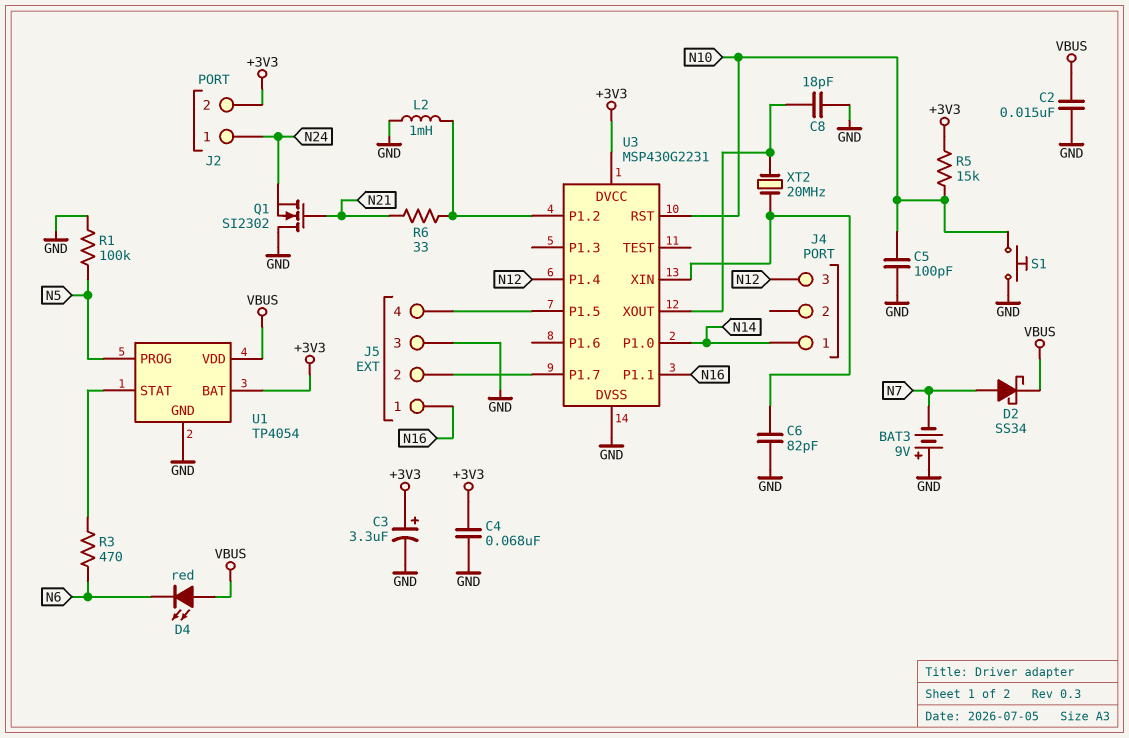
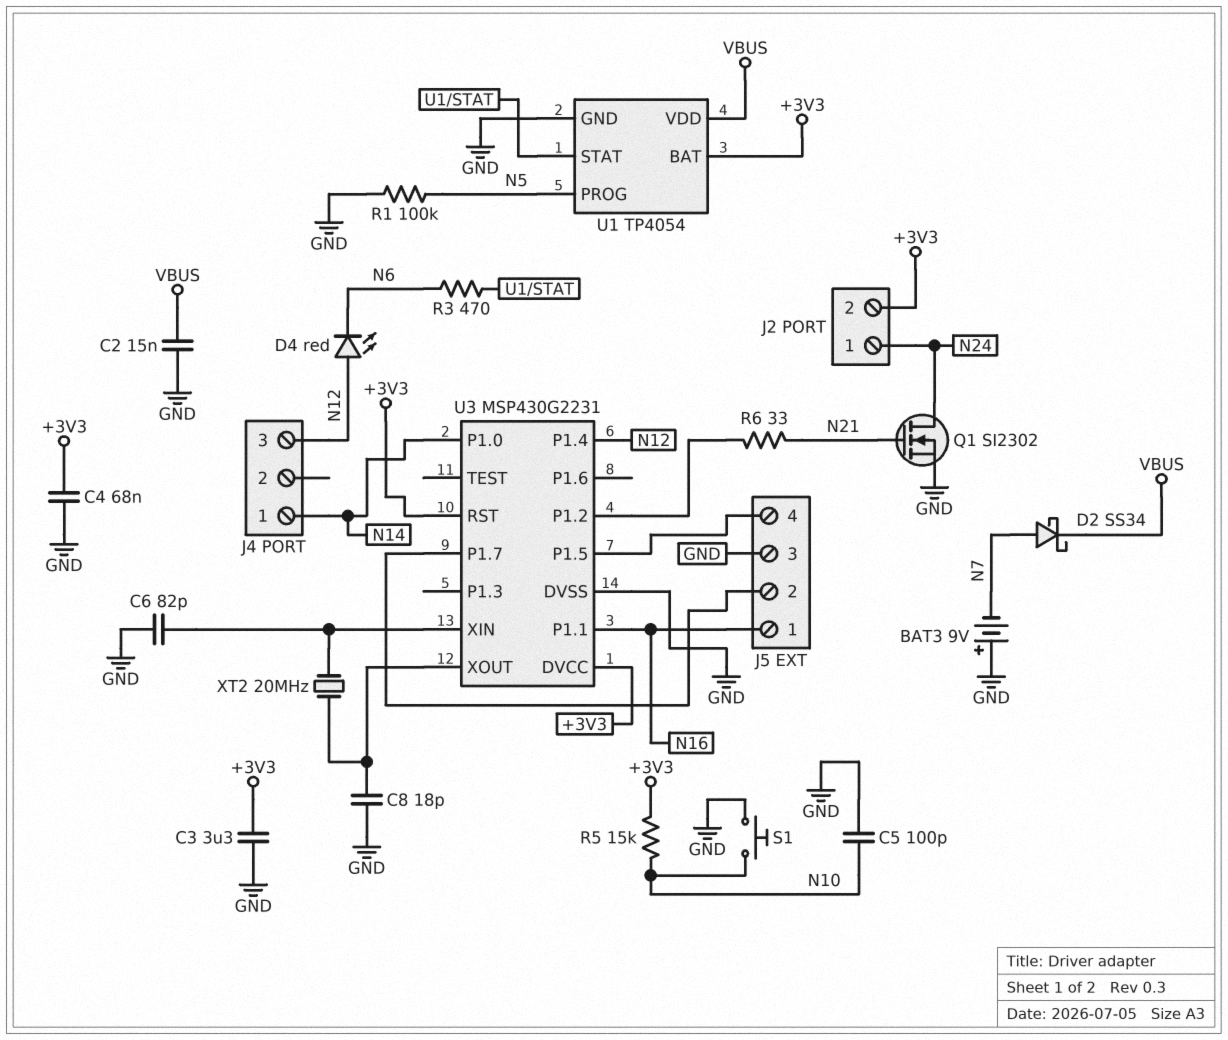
C3: 3.3uF (plus +3V3, minus GND) -> 3.3uF (+3V3, GND)
D4: LED red (A VBUS, K N6) -> LED red (A N12, K N6)
L2: 1mH (GND, U3/P1.2) -> none
Q1: NMOS SI2302 (G N21, D GND, S N24) -> NMOS SI2302 (G N21, D N24, S GND)
U3 pin RST: N10 -> +3V3

